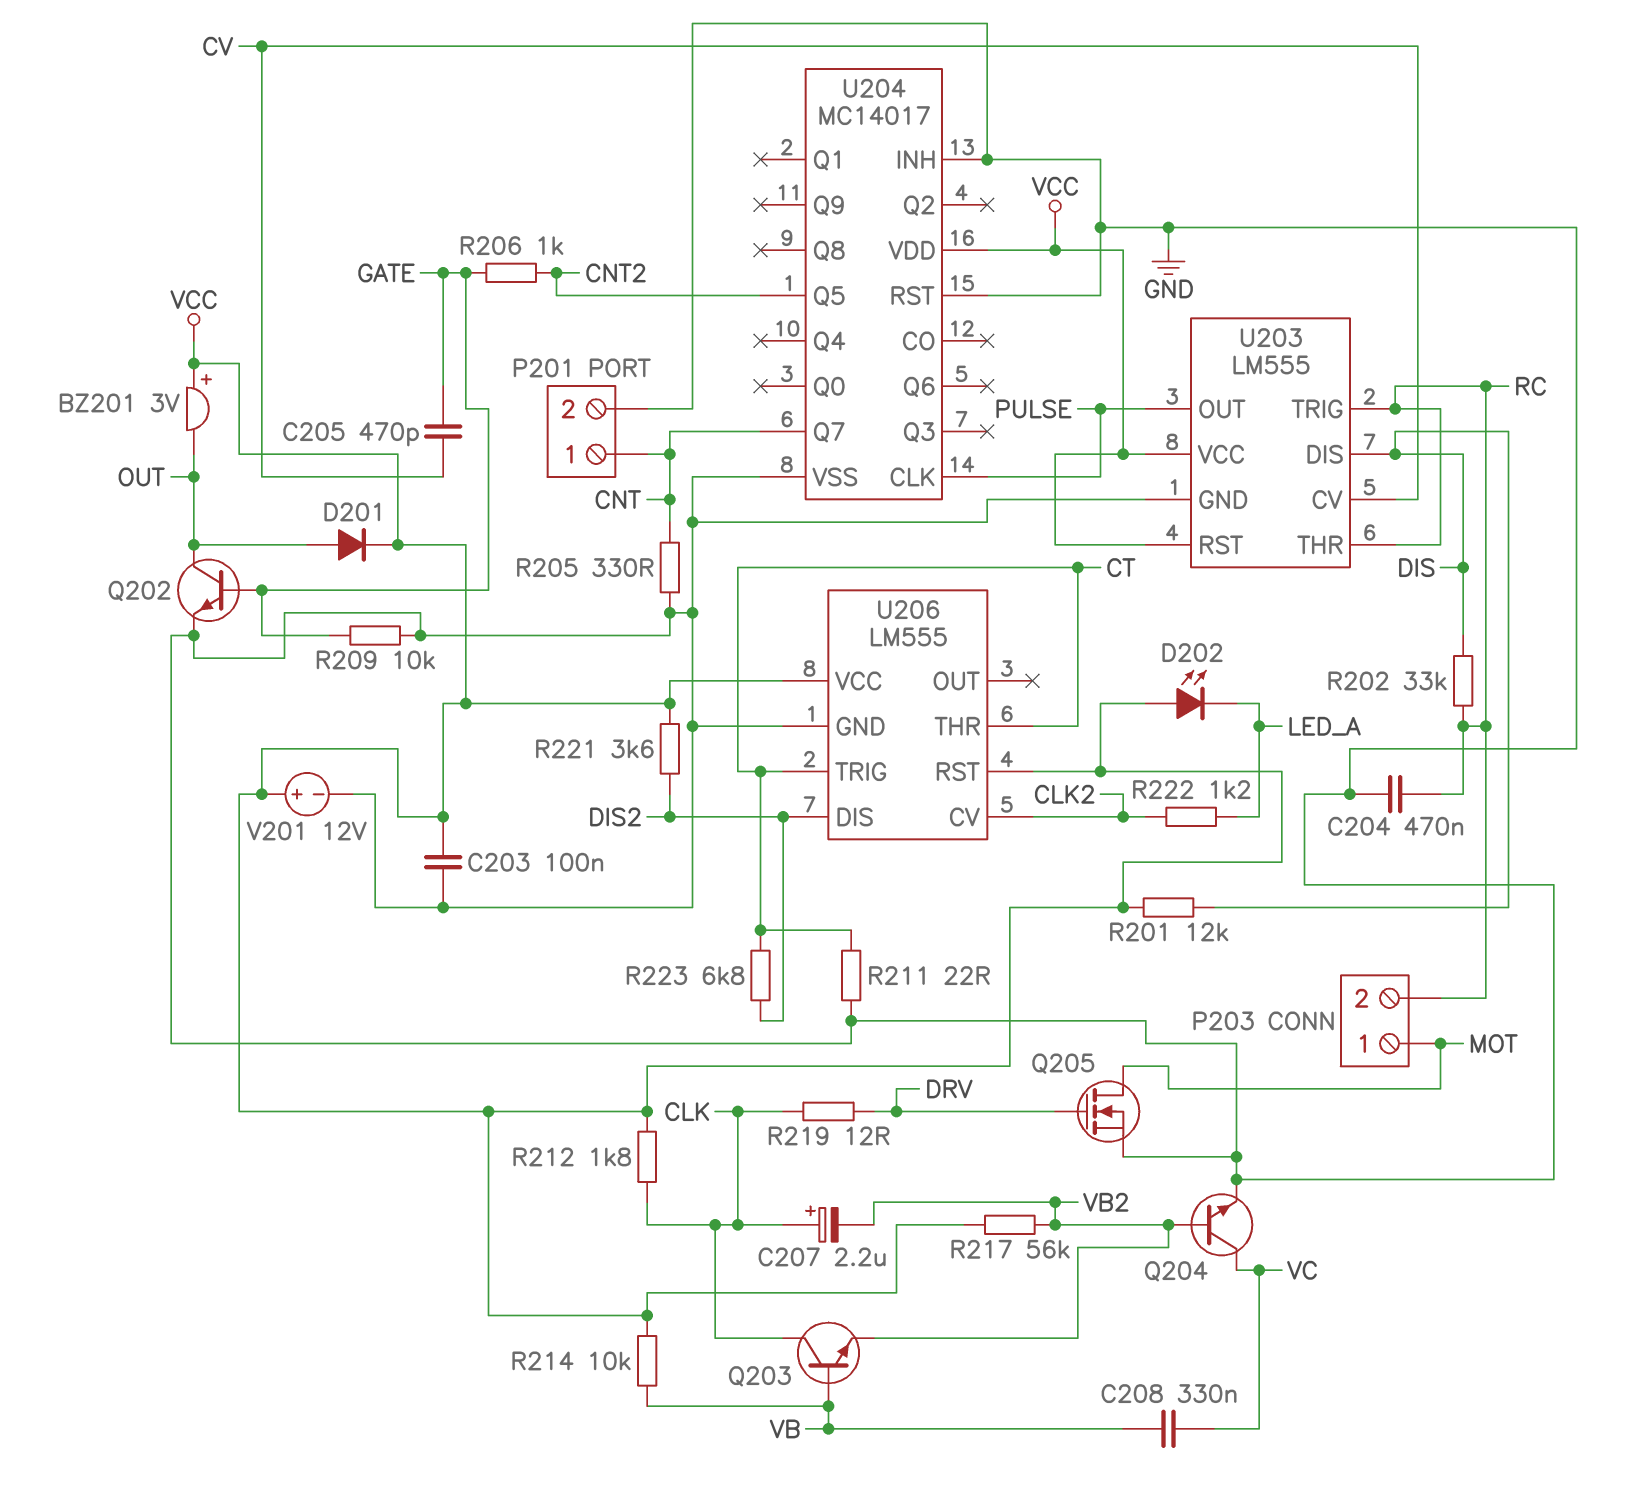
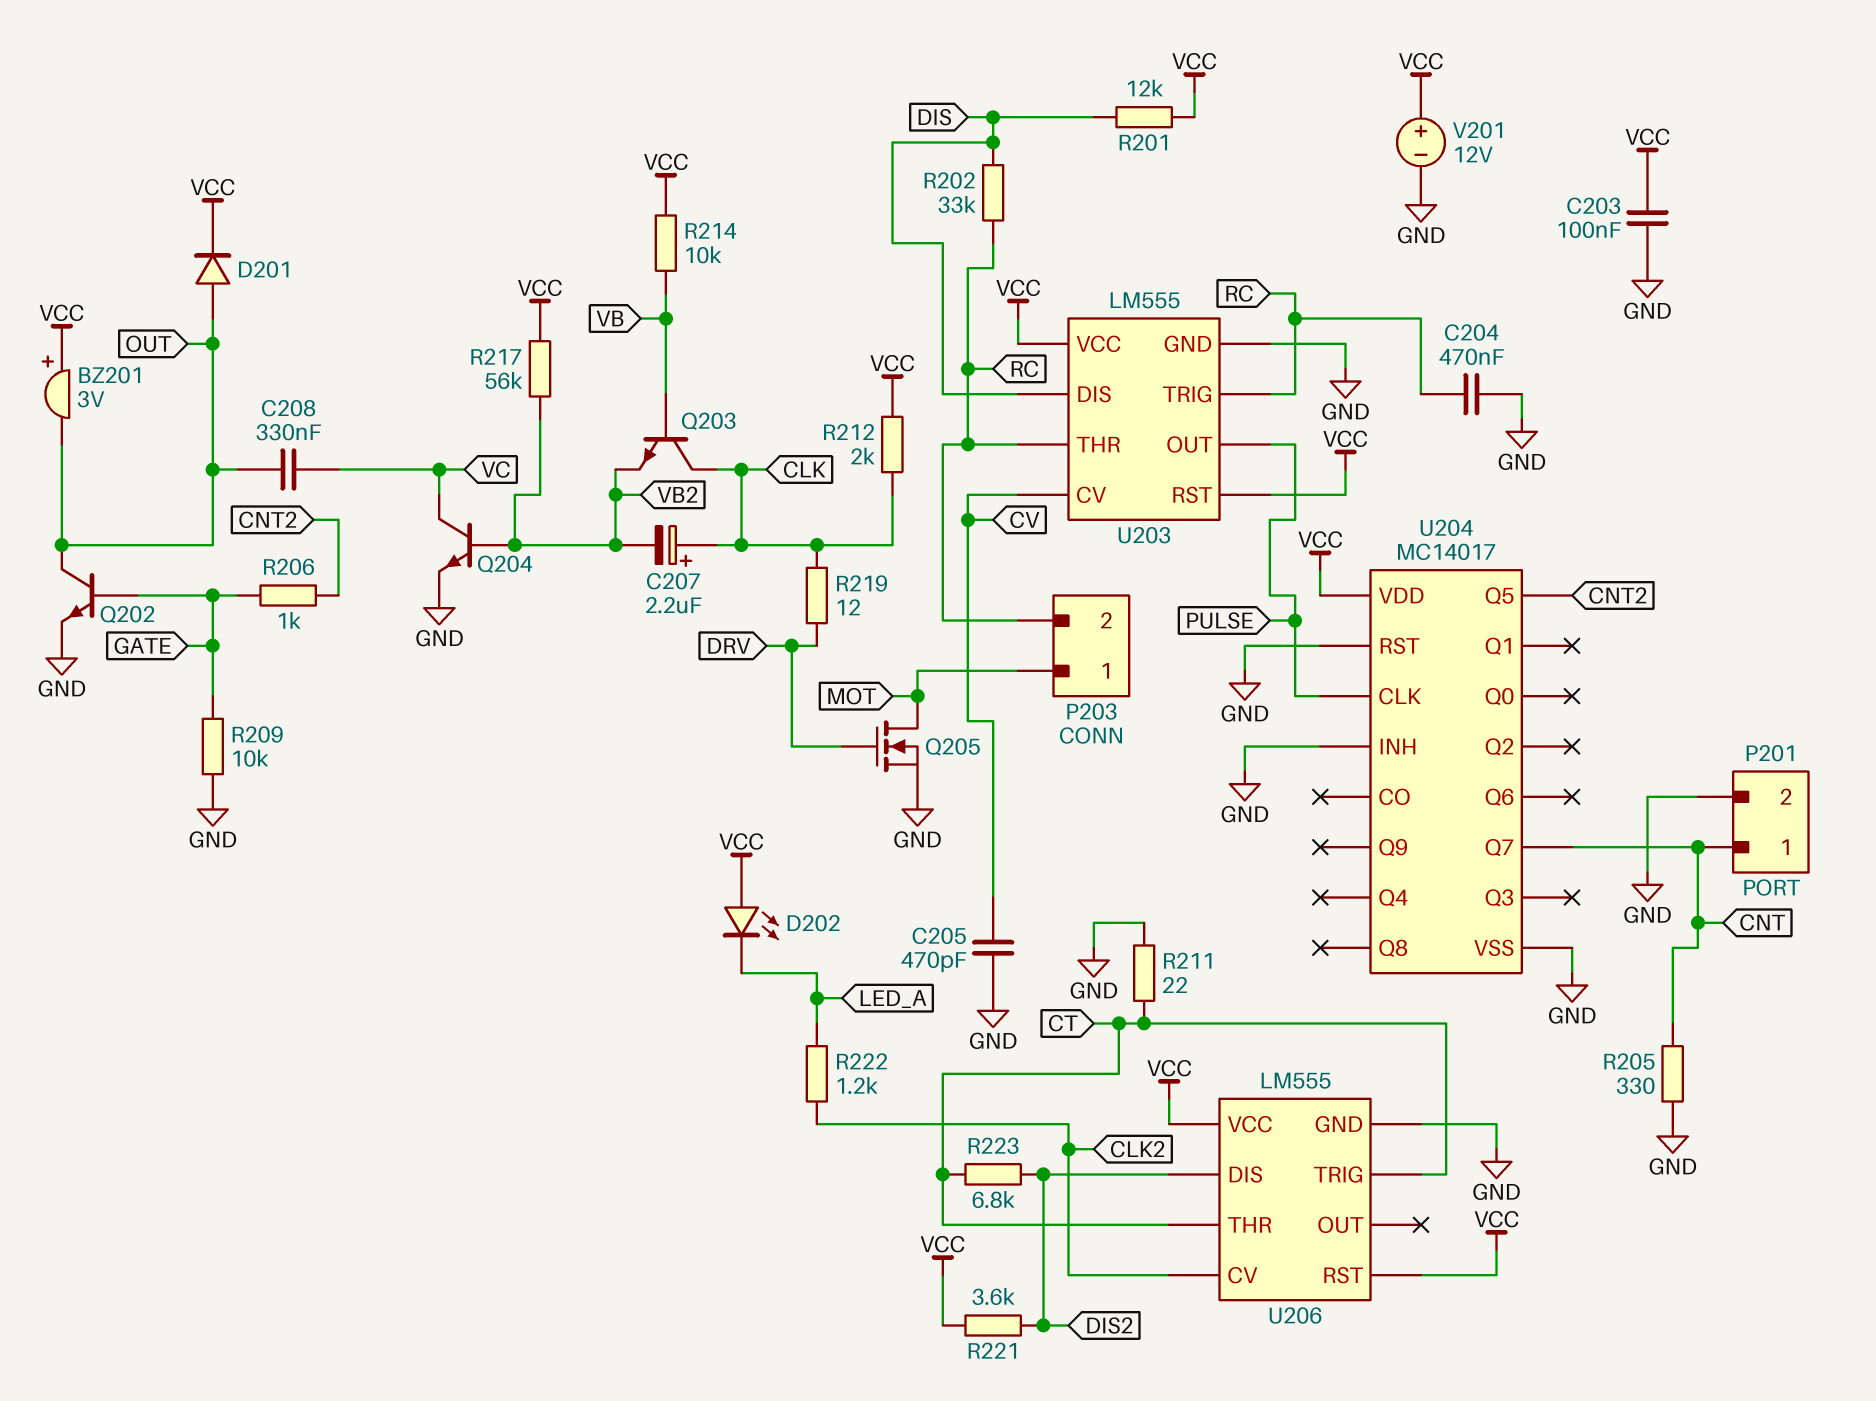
C205: 470pF (CV, GATE) -> 470pF (CV, GND)
C208: 330nF (VB, VC) -> 330nF (OUT, VC)
R212: 1.8k (CLK, VCC) -> 2k (CLK, VCC)

